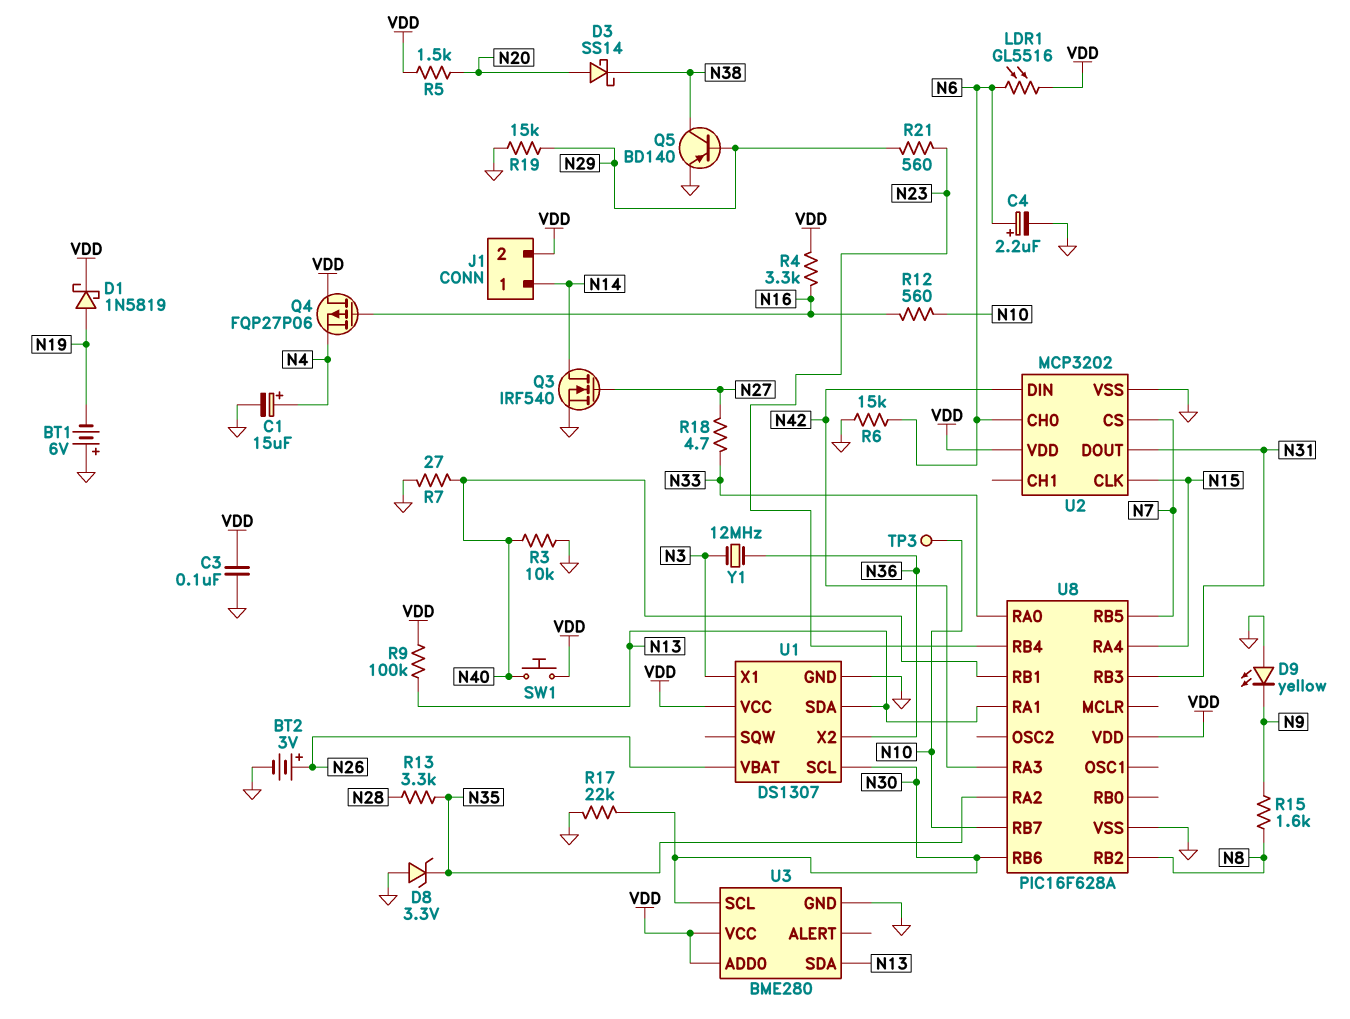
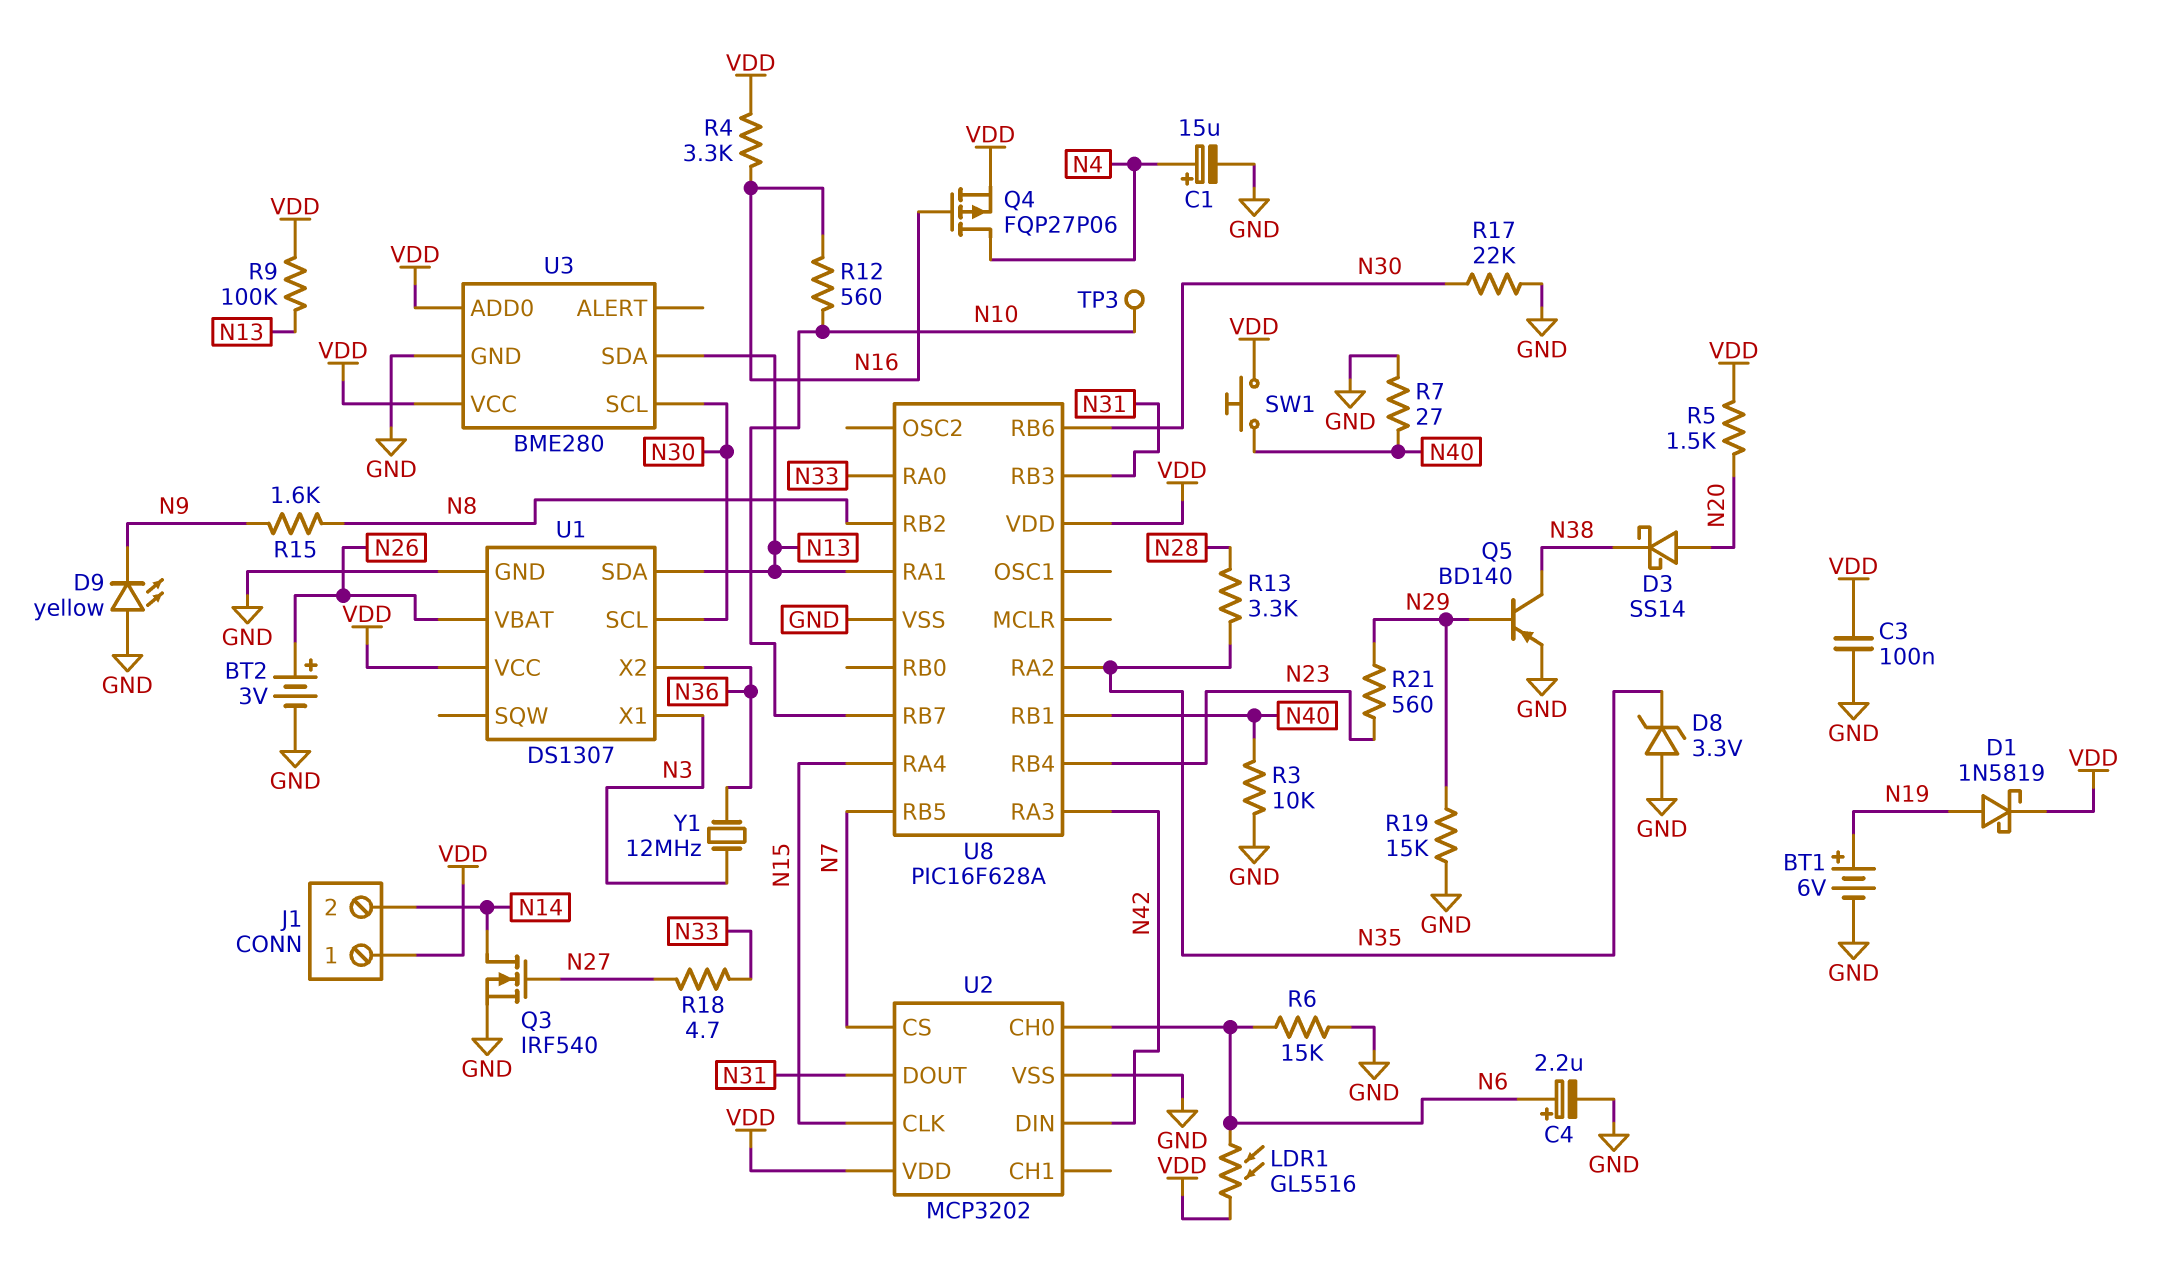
BT1: 6V (plus GND, minus N19) -> 6V (plus N19, minus GND)
J1 pin 1: N14 -> VDD
J1 pin 2: VDD -> N14
Q4: PMOS FQP27P06 (G N16, D VDD, S N4) -> PMOS FQP27P06 (G N16, D N4, S VDD)

